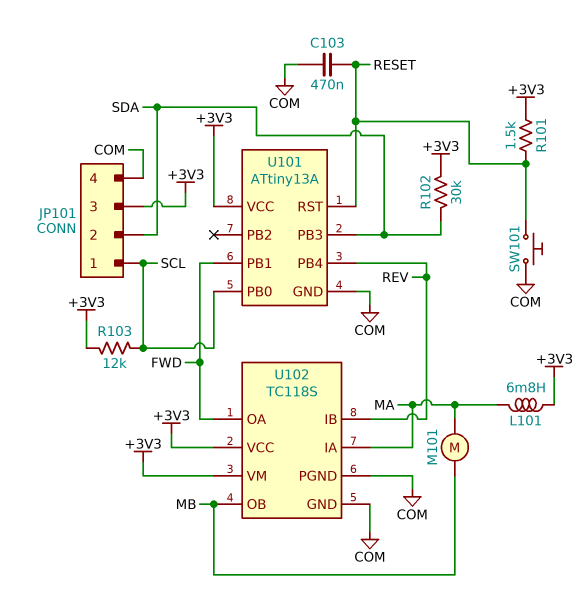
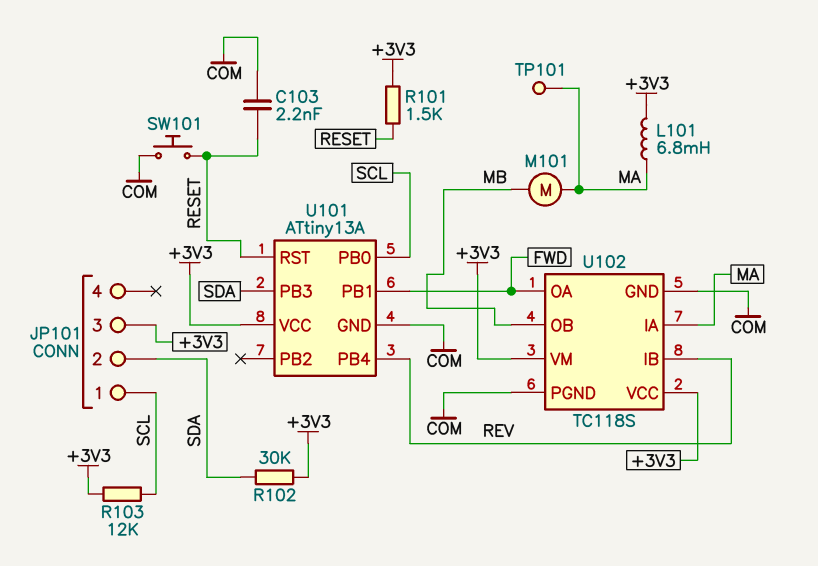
C103: 470nF (COM, RESET) -> 2.2nF (COM, RESET)
JP101 pin 4: COM -> none
TP101: none -> test point (MA)

